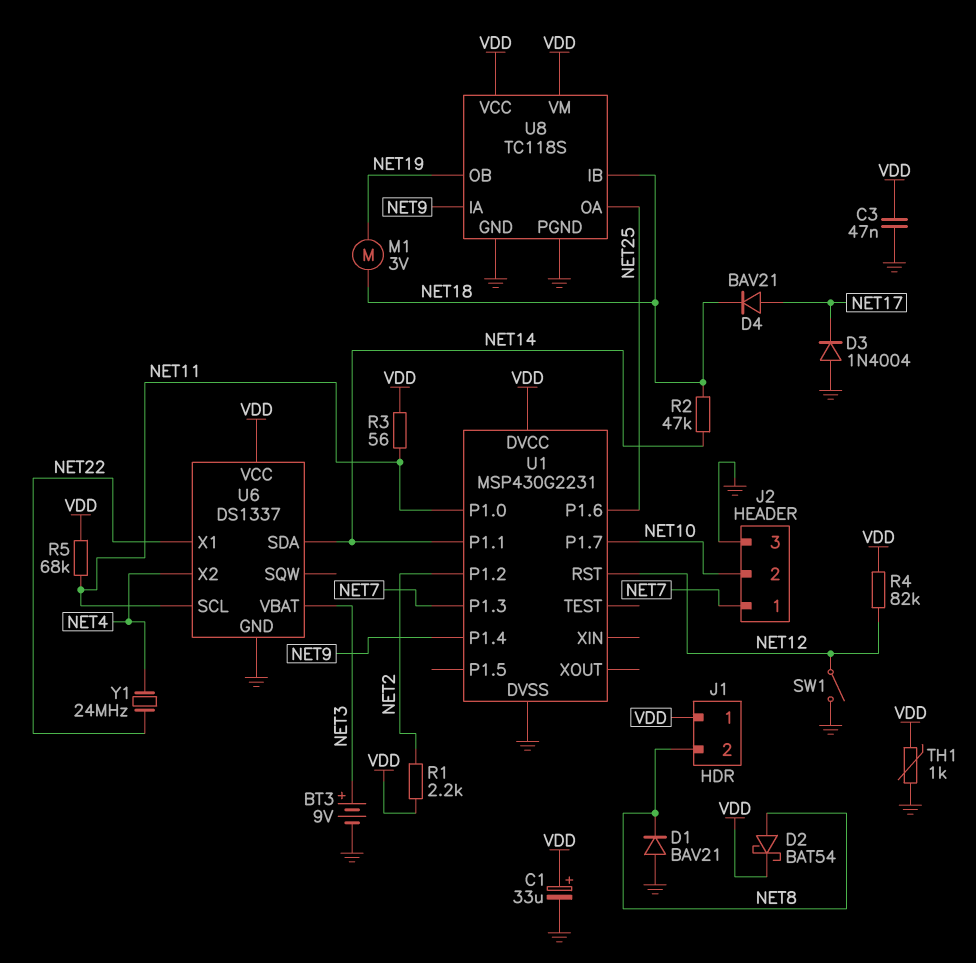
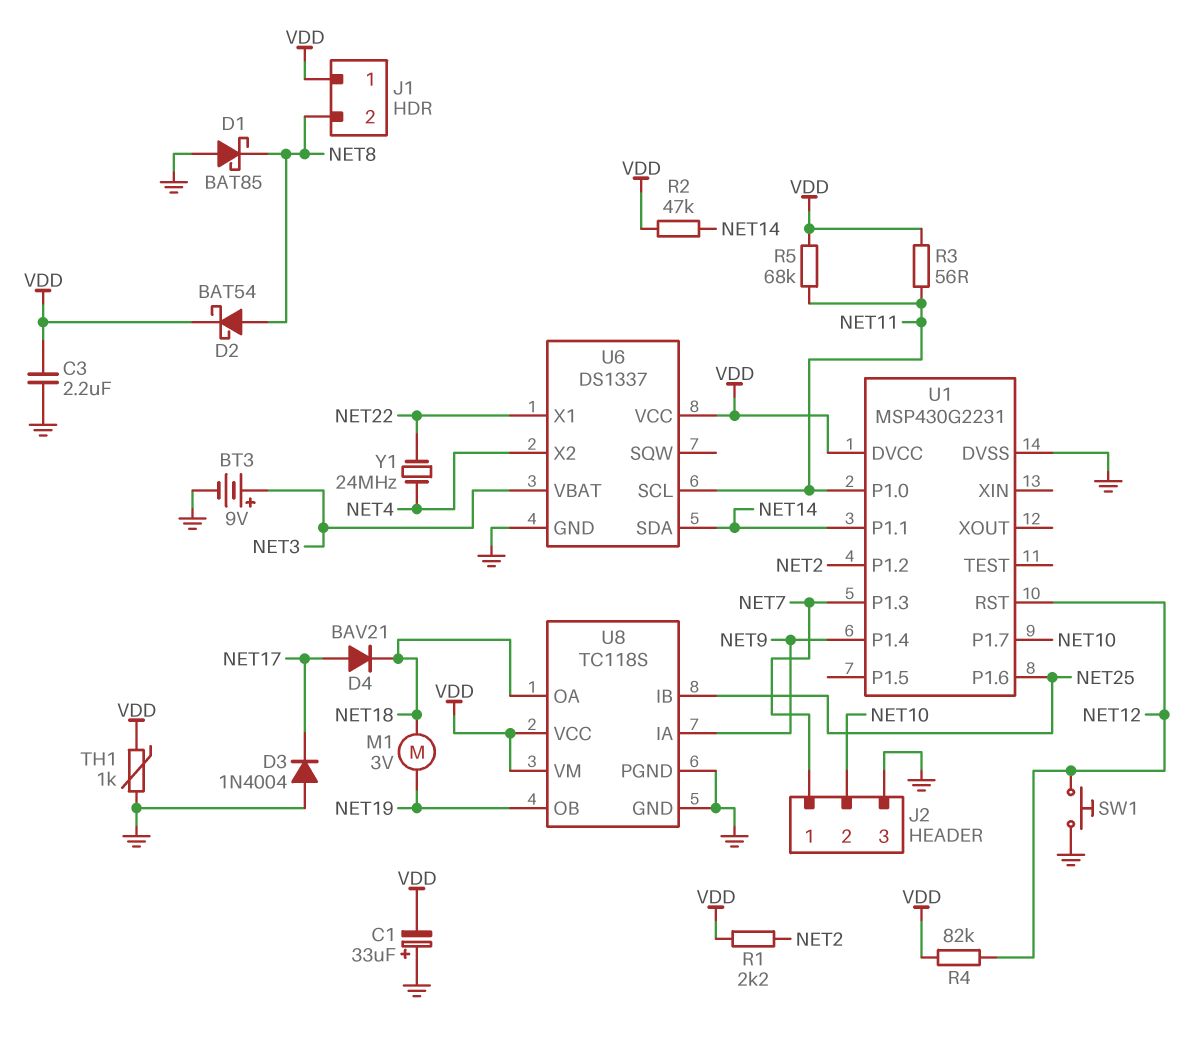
C1: 33uF (plus VDD, minus GND) -> 33uF (plus GND, minus VDD)
C3: 47nF (GND, VDD) -> 2.2uF (GND, VDD)
D1: diode BAV21 (A GND, K NET8) -> schottky BAT85 (A GND, K NET8)
R2: 47k (NET14, NET18) -> 47k (NET14, VDD)
SW1: switch (GND, NET12) -> button (GND, NET12)
U8 pin IB: NET18 -> NET25
U8 pin OA: NET25 -> NET18

